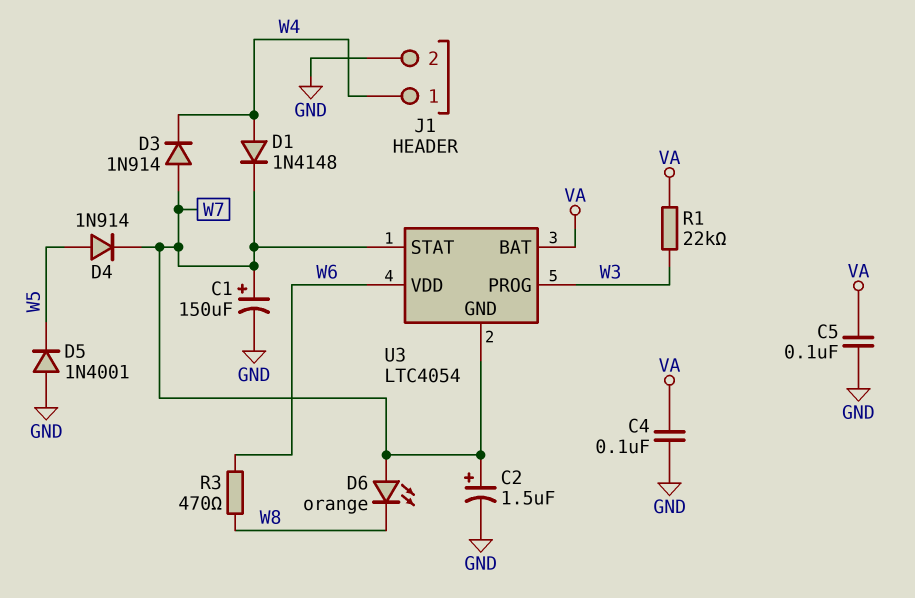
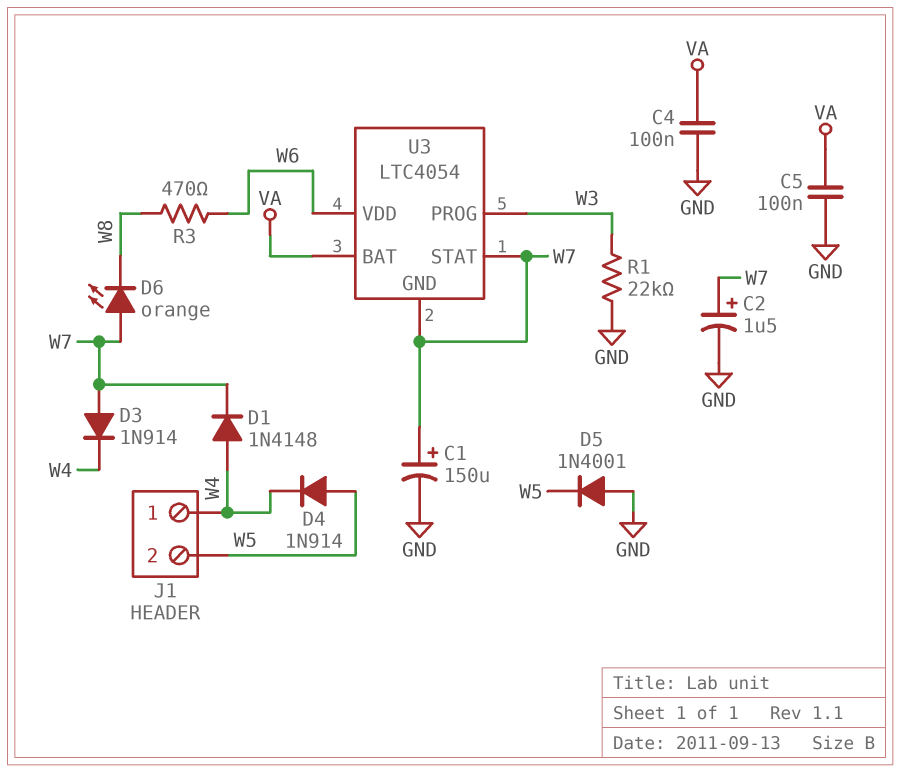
D4: diode 1N914 (A W5, K W7) -> diode 1N914 (A W5, K W4)
J1 pin 2: GND -> W5
R1: 22k (VA, W3) -> 22k (GND, W3)

